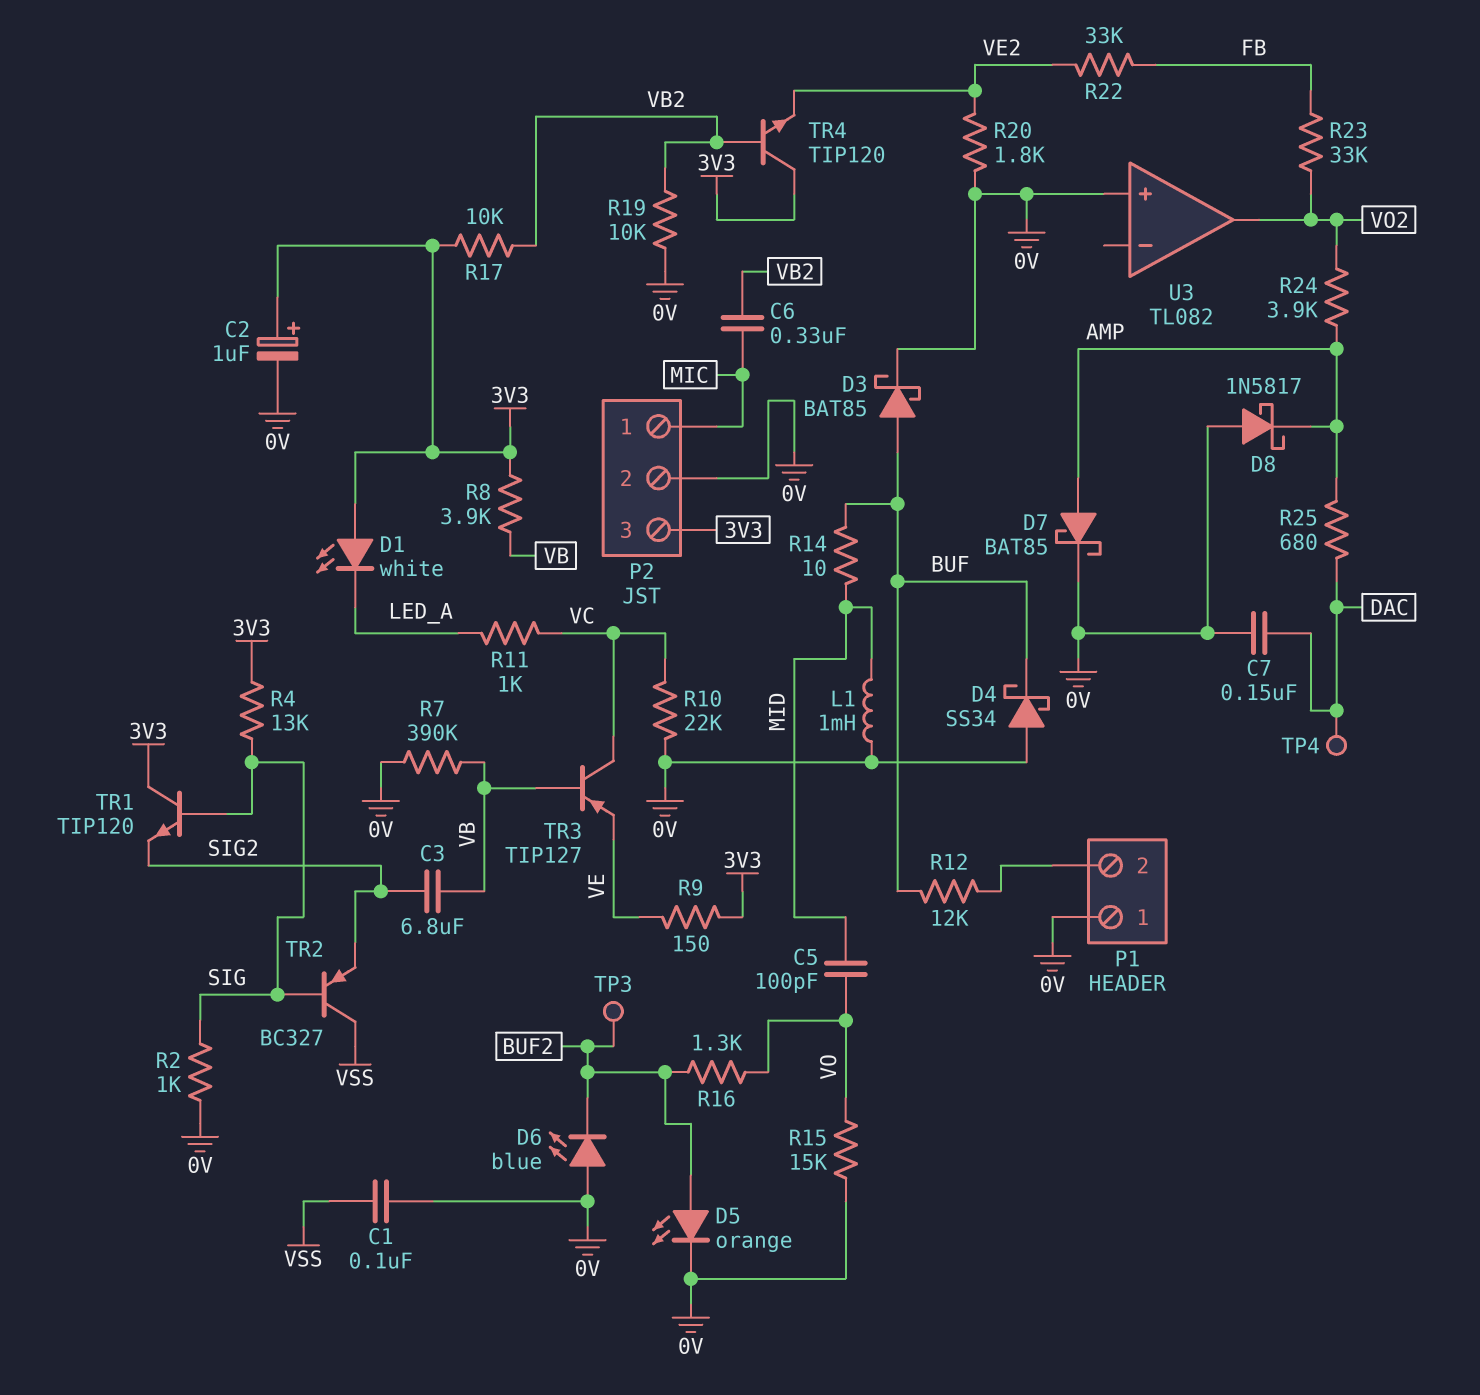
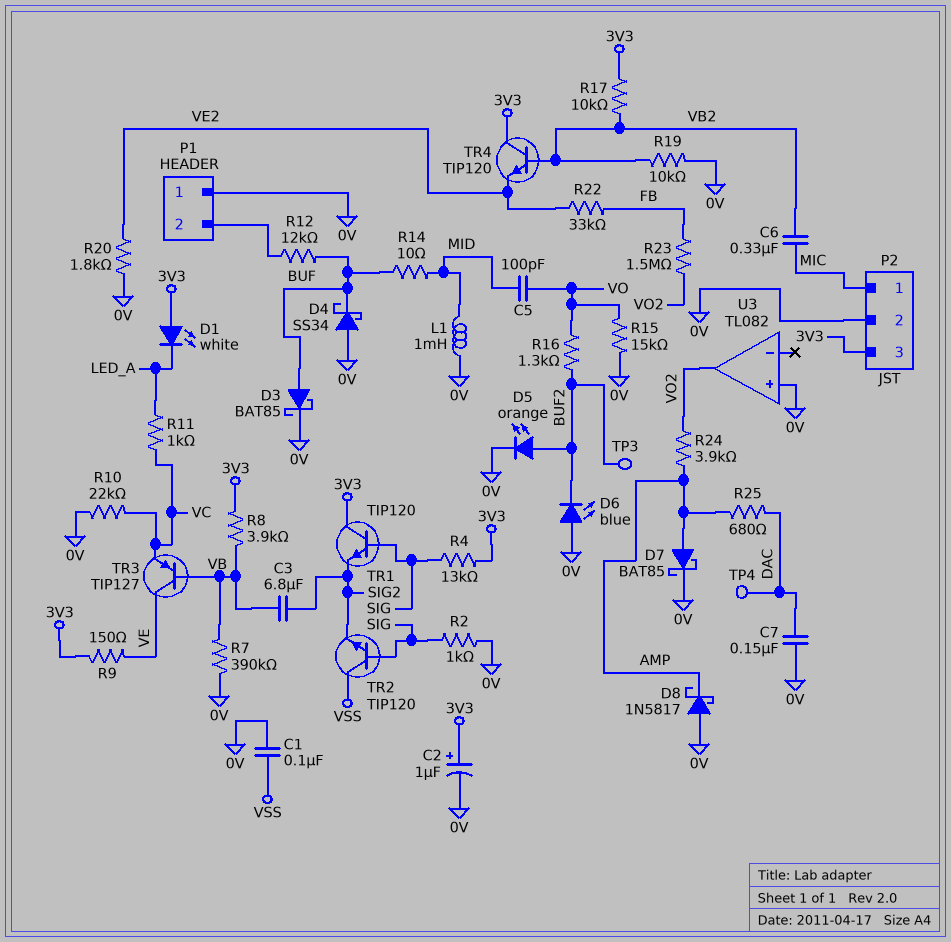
R23: 33k (FB, VO2) -> 1.5M (FB, VO2)
TR2: PNP BC327 (B SIG, C VSS, E SIG2) -> NPN TIP120 (B SIG, C VSS, E SIG2)
TR3: PNP TIP127 (B VB, C VC, E VE) -> PNP TIP127 (B VB, C VE, E VC)

